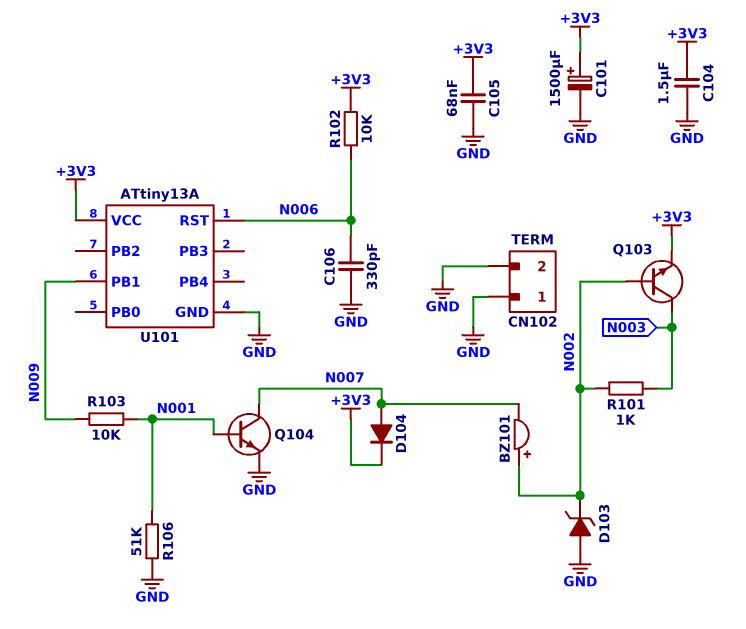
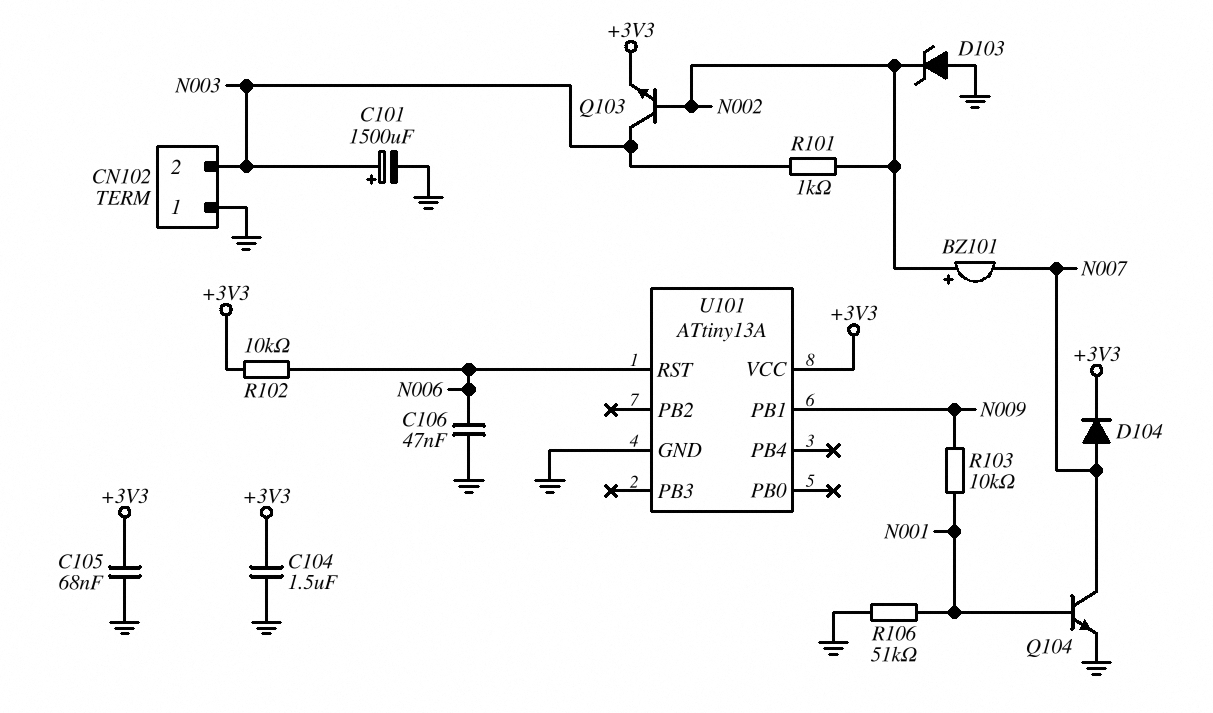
C101: 1500uF (plus +3V3, minus GND) -> 1500uF (plus N003, minus GND)
C106: 330pF (GND, N006) -> 47nF (GND, N006)
CN102 pin 2: GND -> N003

